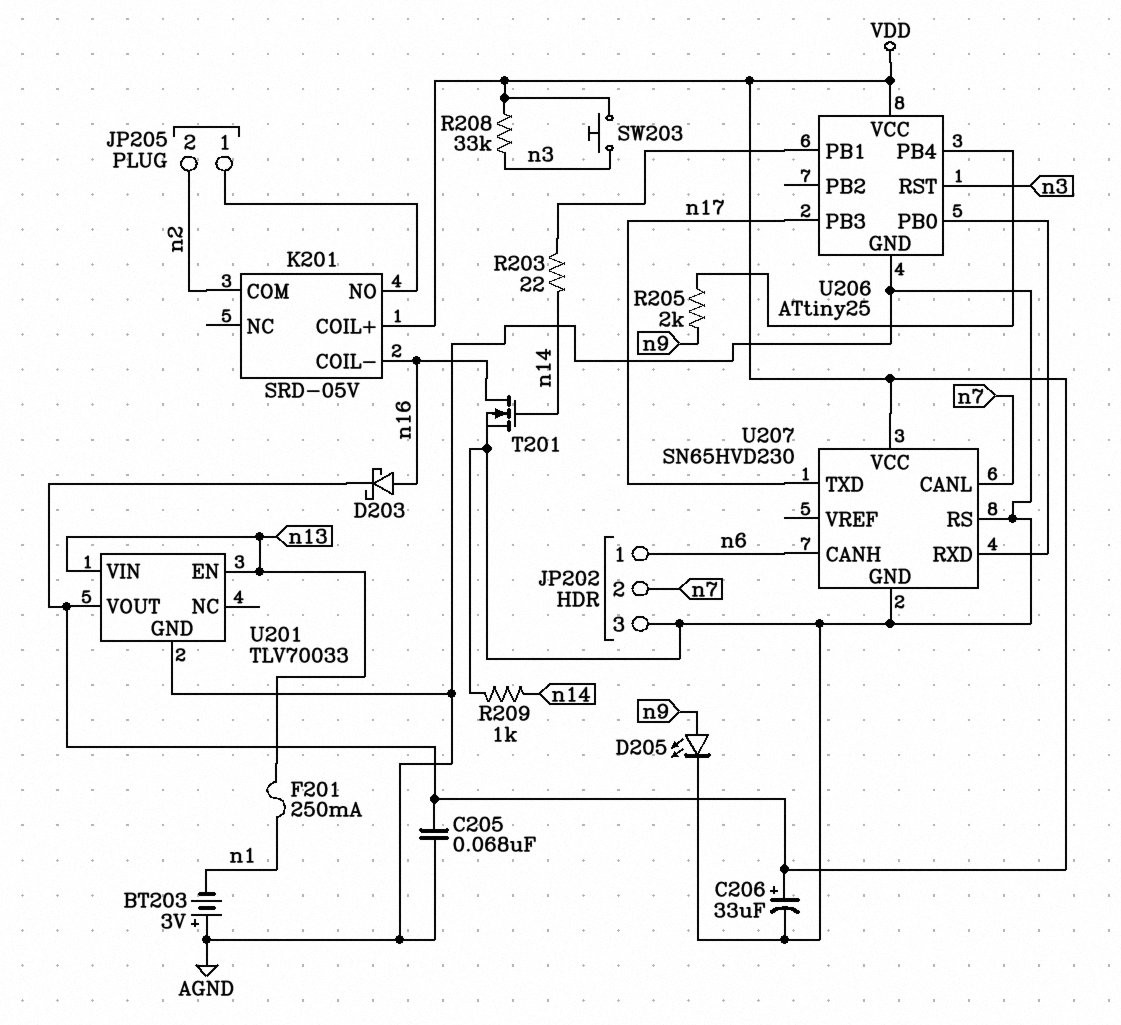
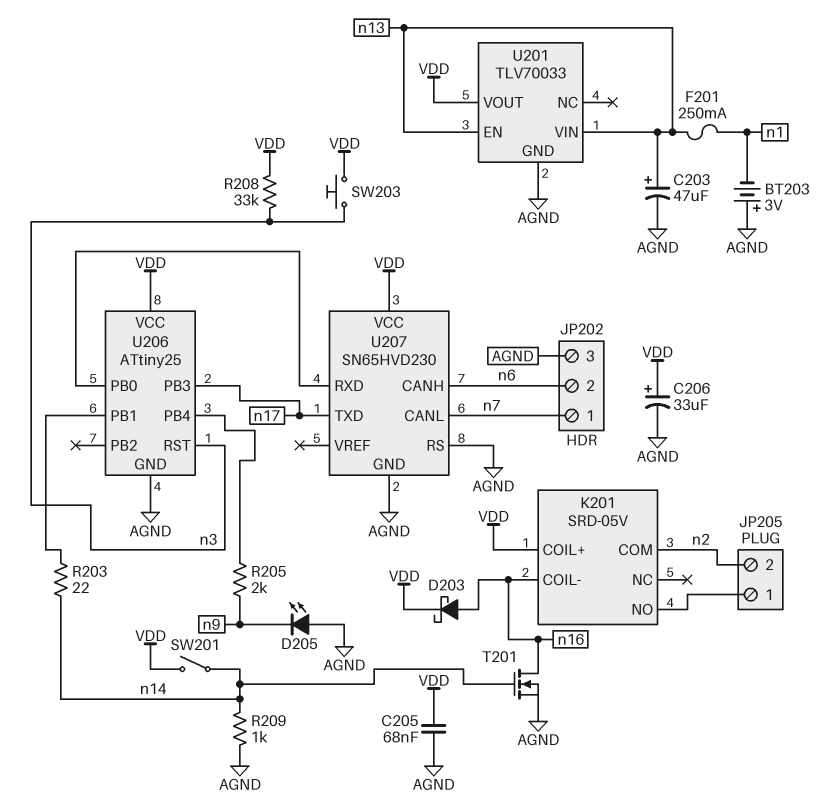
C203: none -> 47uF (plus n13, minus AGND)
D205: LED (A n9, K AGND) -> LED (A AGND, K n9)
JP202 pin 1: n6 -> n7
JP202 pin 2: n7 -> n6
SW201: none -> switch (VDD, n14)

